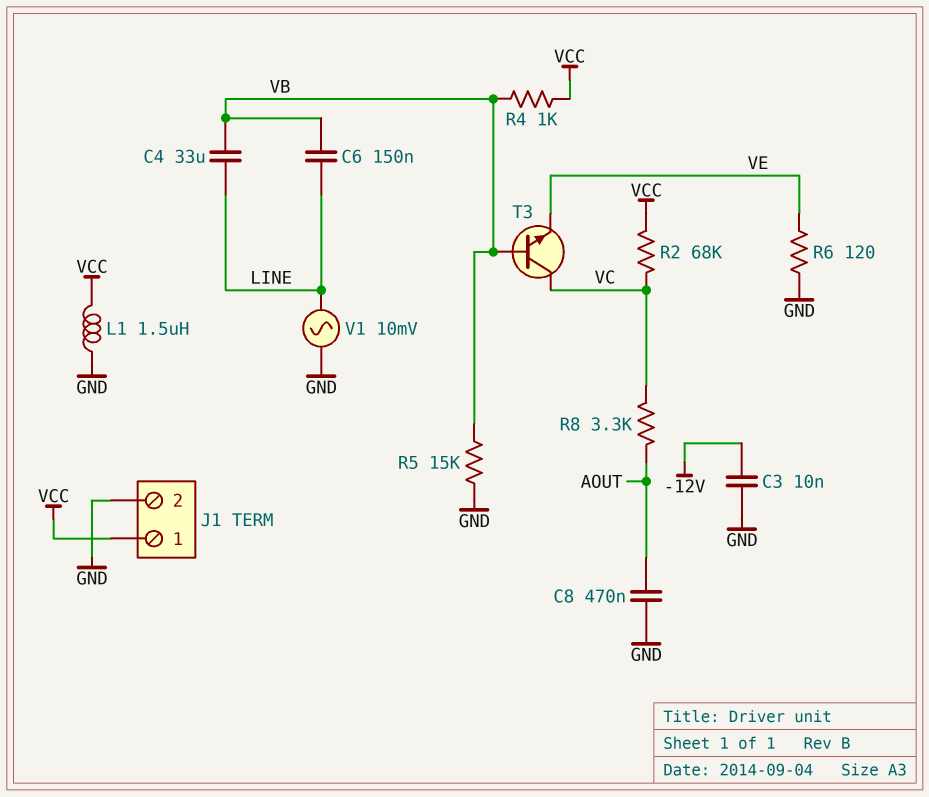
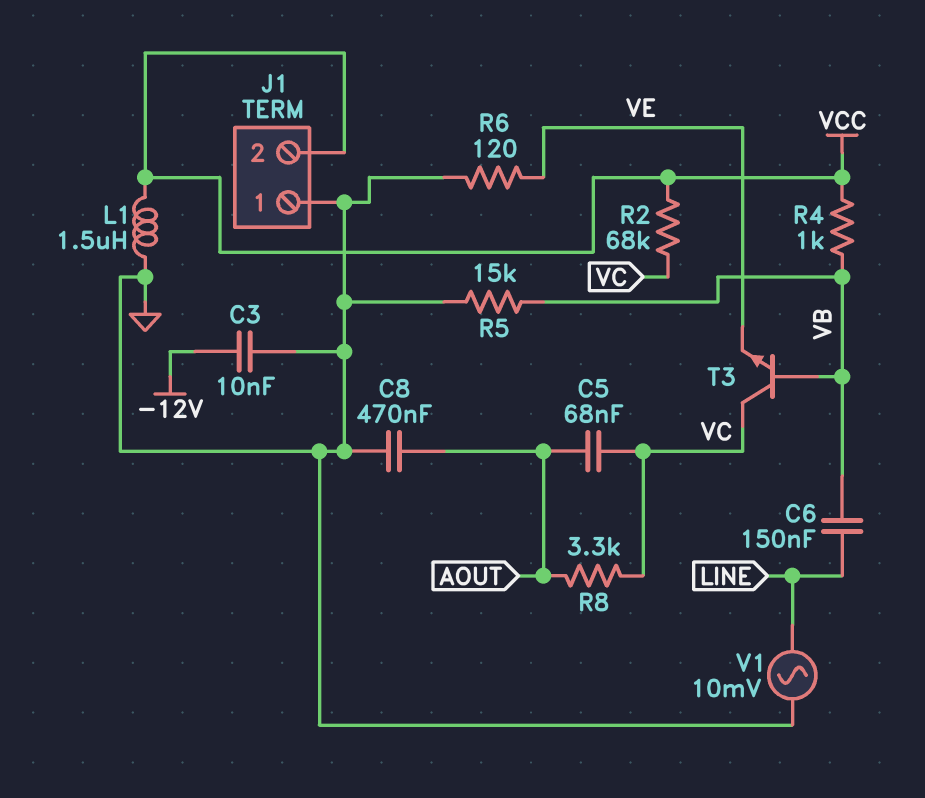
C4: 33uF (LINE, VB) -> none
C5: none -> 68nF (AOUT, VC)
J1 pin 1: VCC -> GND
J1 pin 2: GND -> VCC

